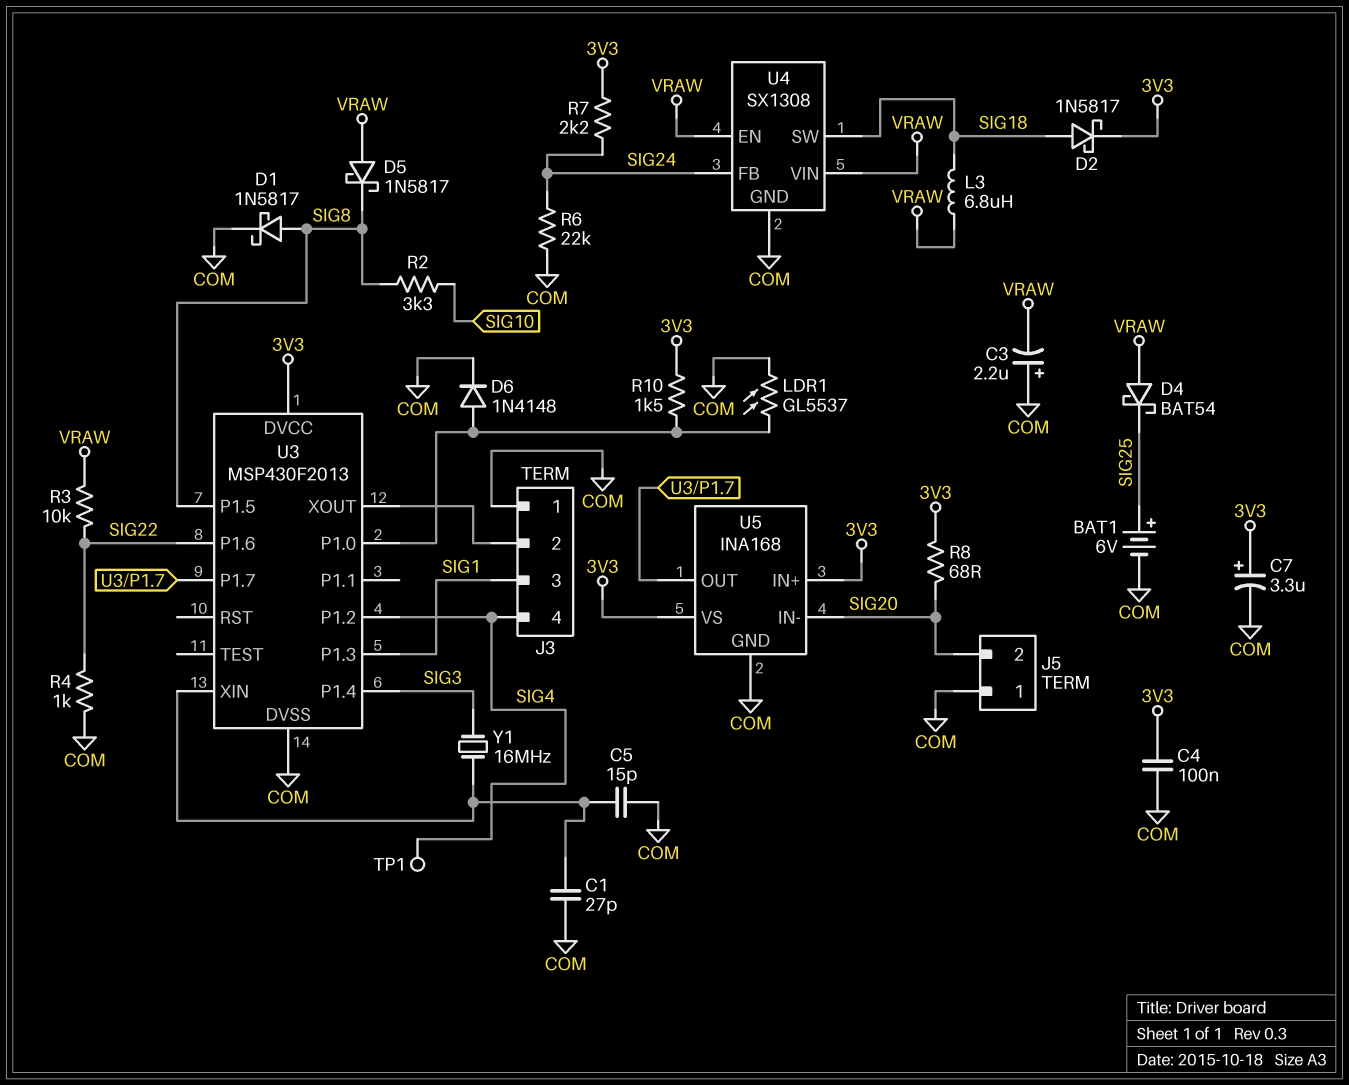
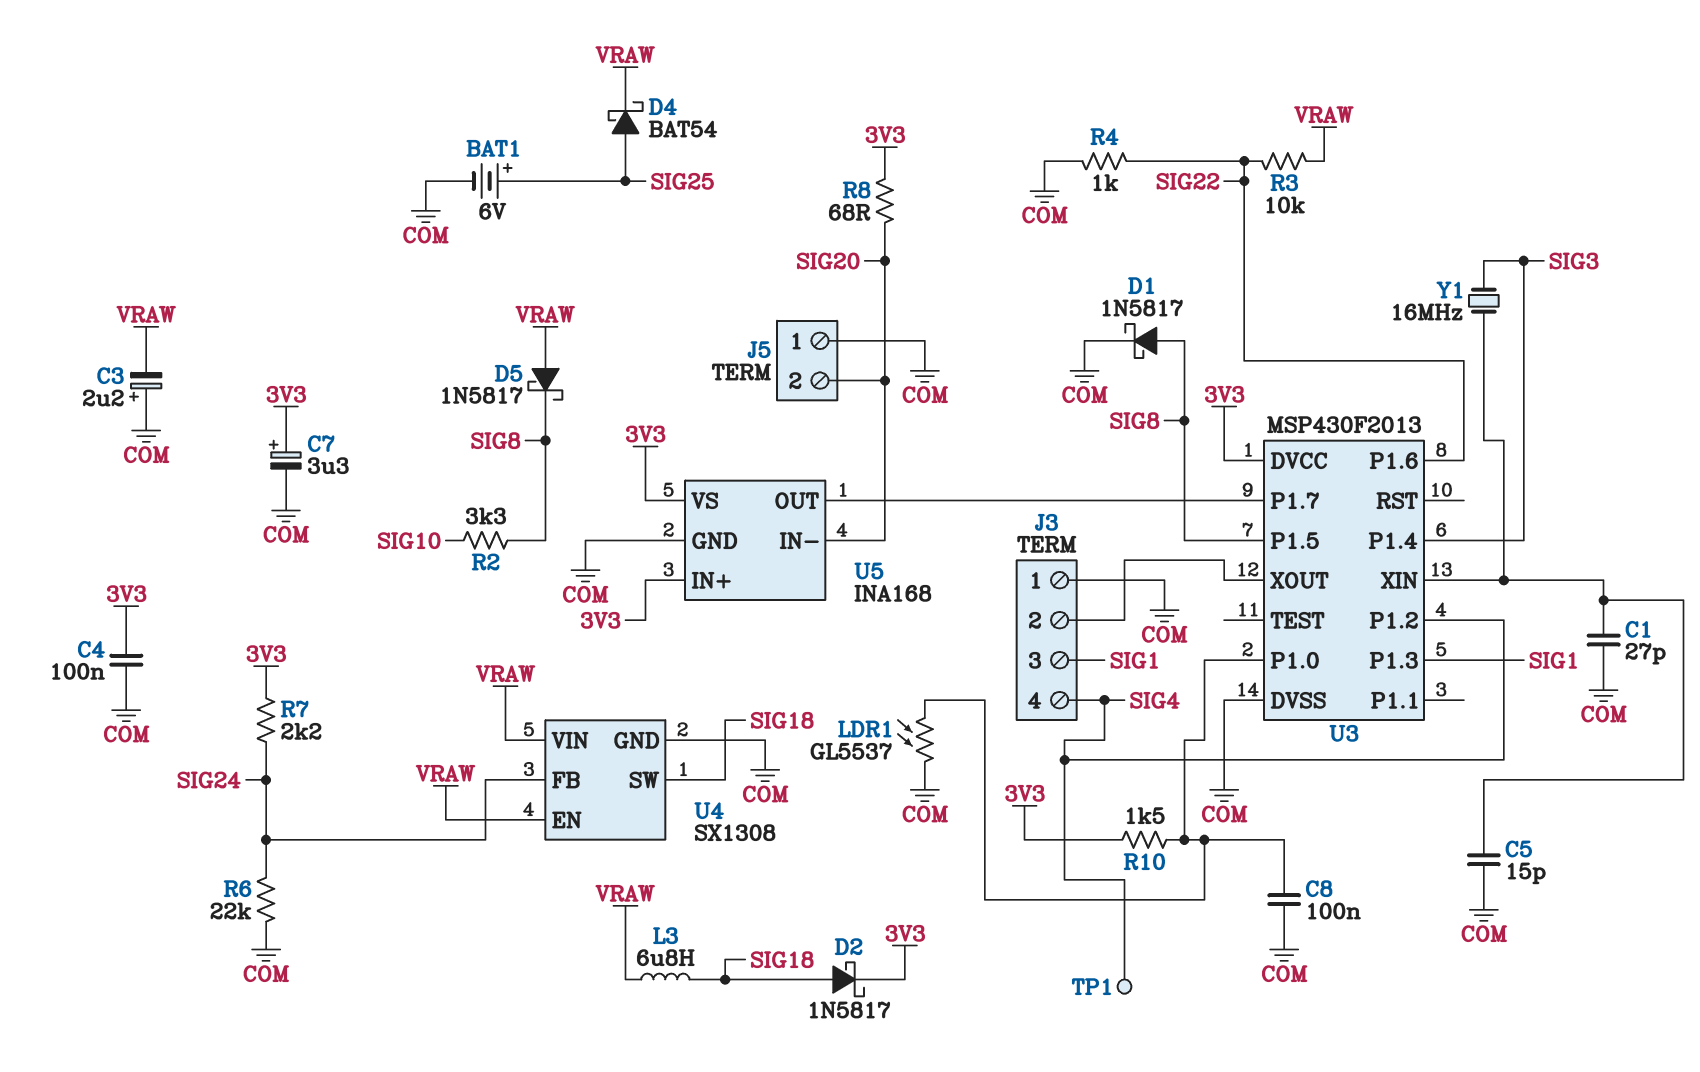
C8: none -> 100nF (COM, U3/P1.0)
D4: schottky BAT54 (A VRAW, K SIG25) -> schottky BAT54 (A SIG25, K VRAW)
D6: diode 1N4148 (A U3/P1.0, K COM) -> none

